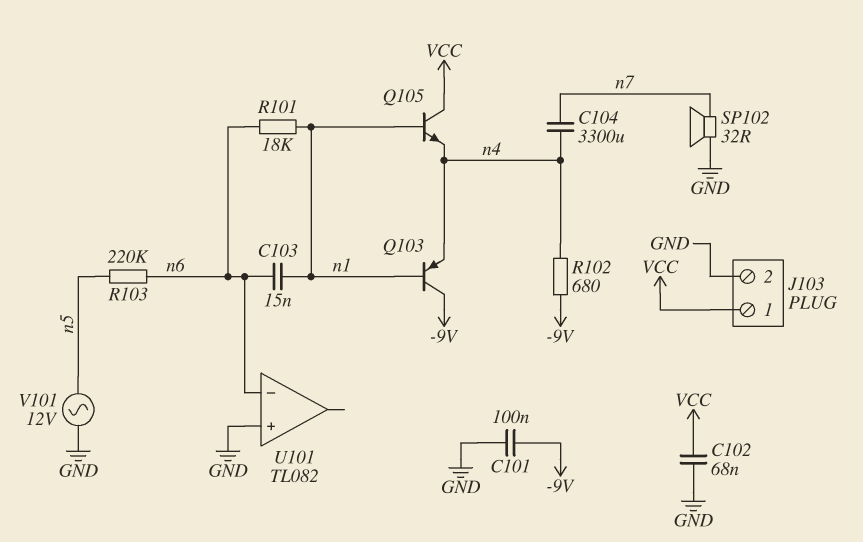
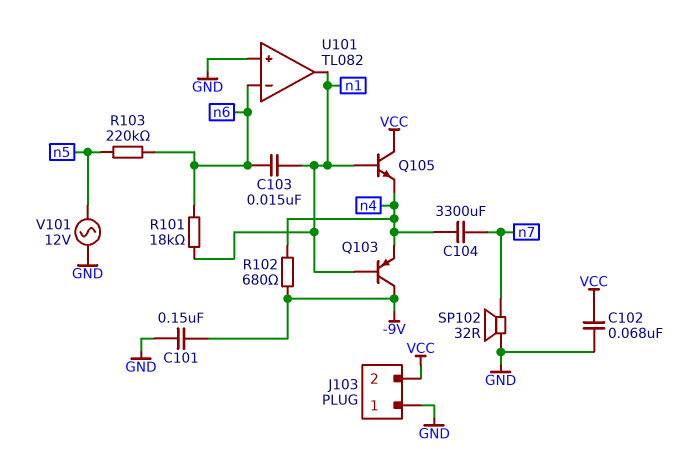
C101: 100nF (-9V, GND) -> 150nF (-9V, GND)
J103 pin 1: VCC -> GND
J103 pin 2: GND -> VCC
U101 pin out: none -> n1

